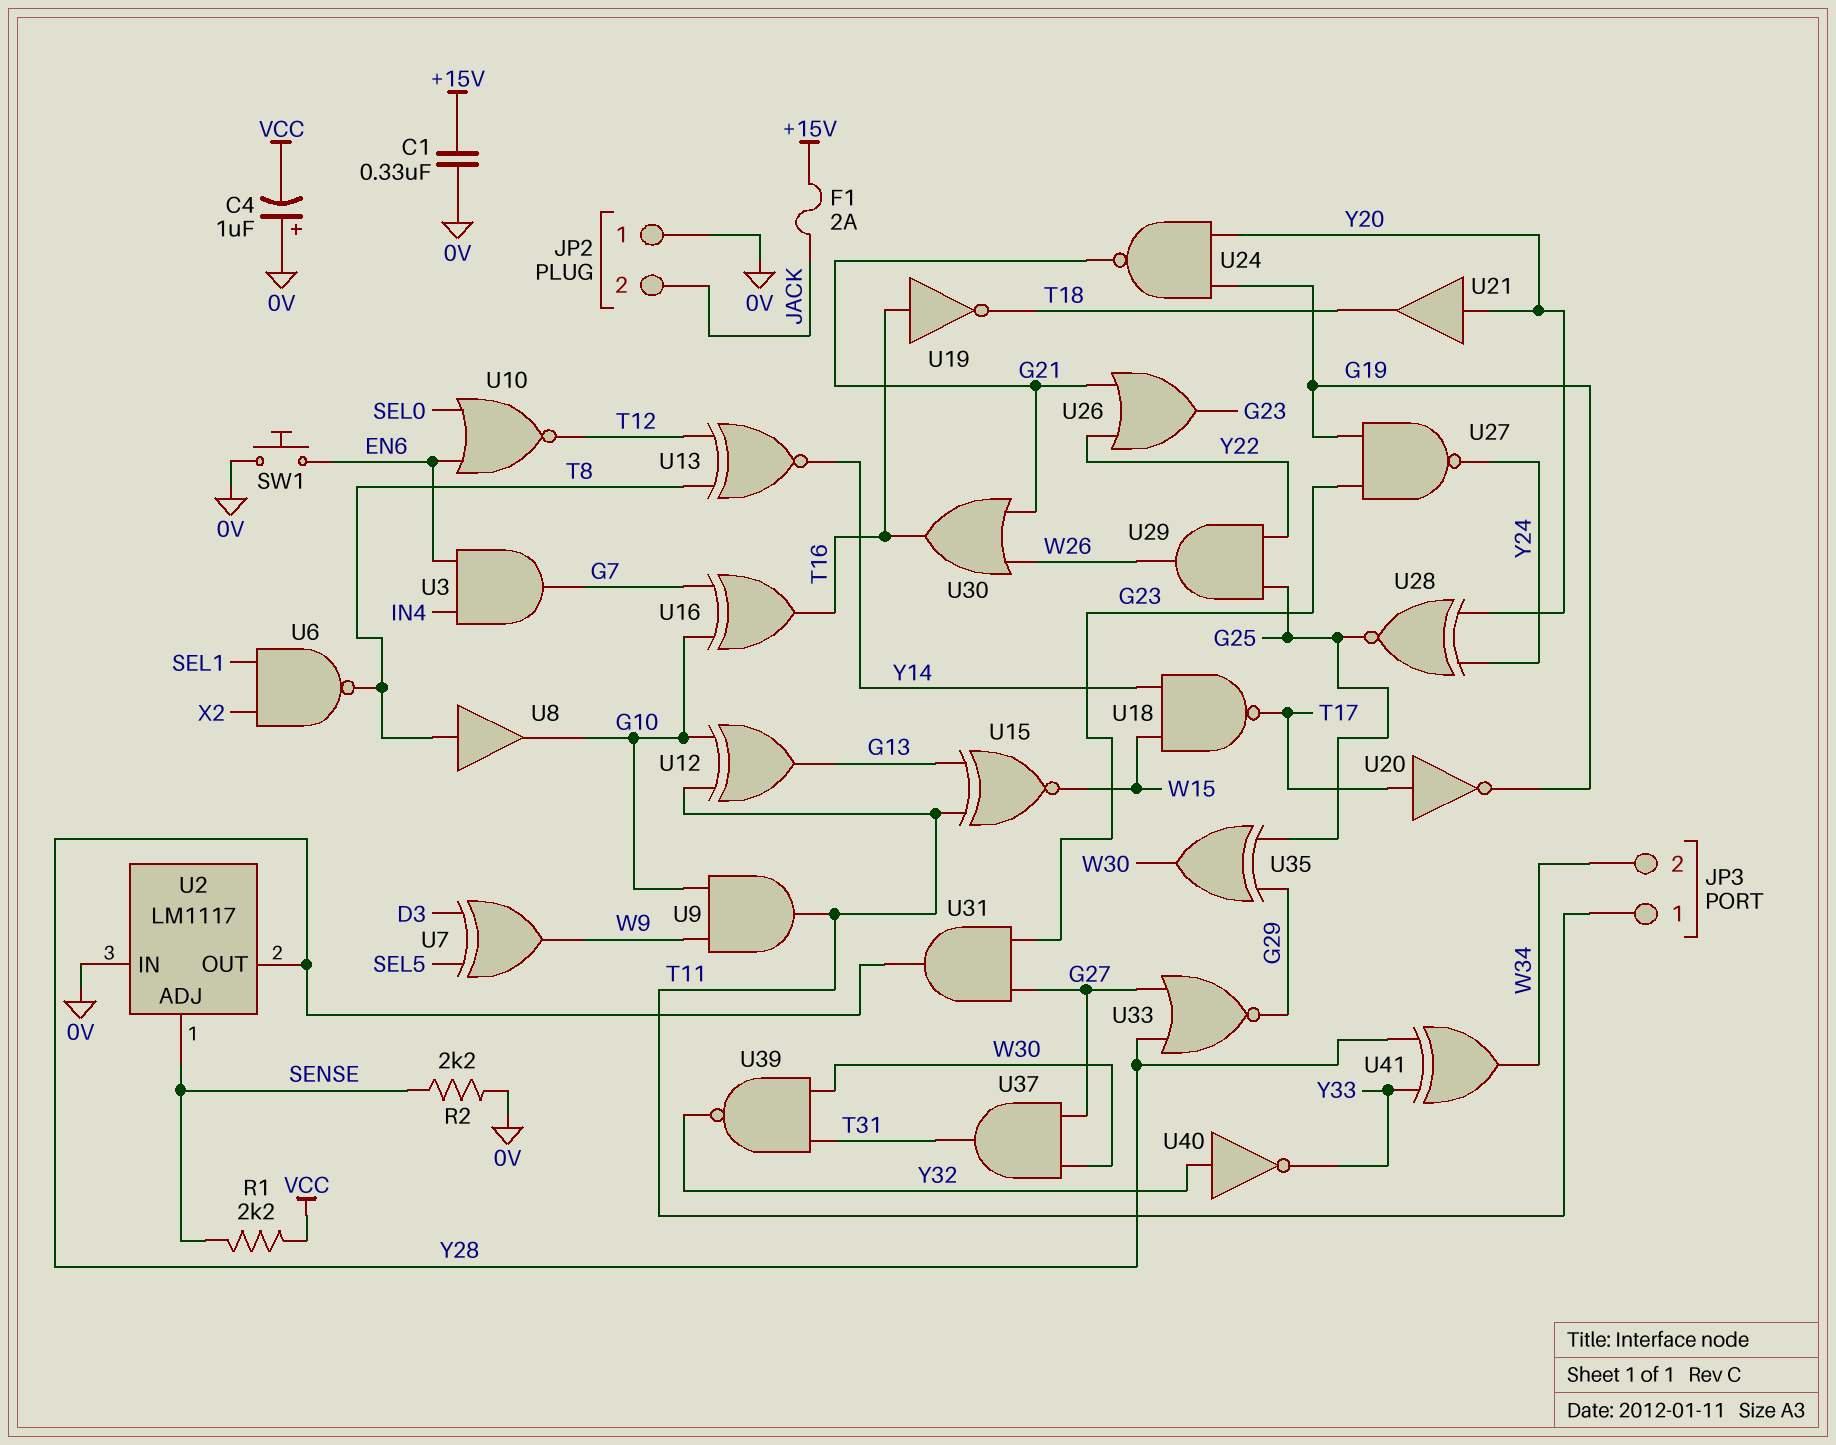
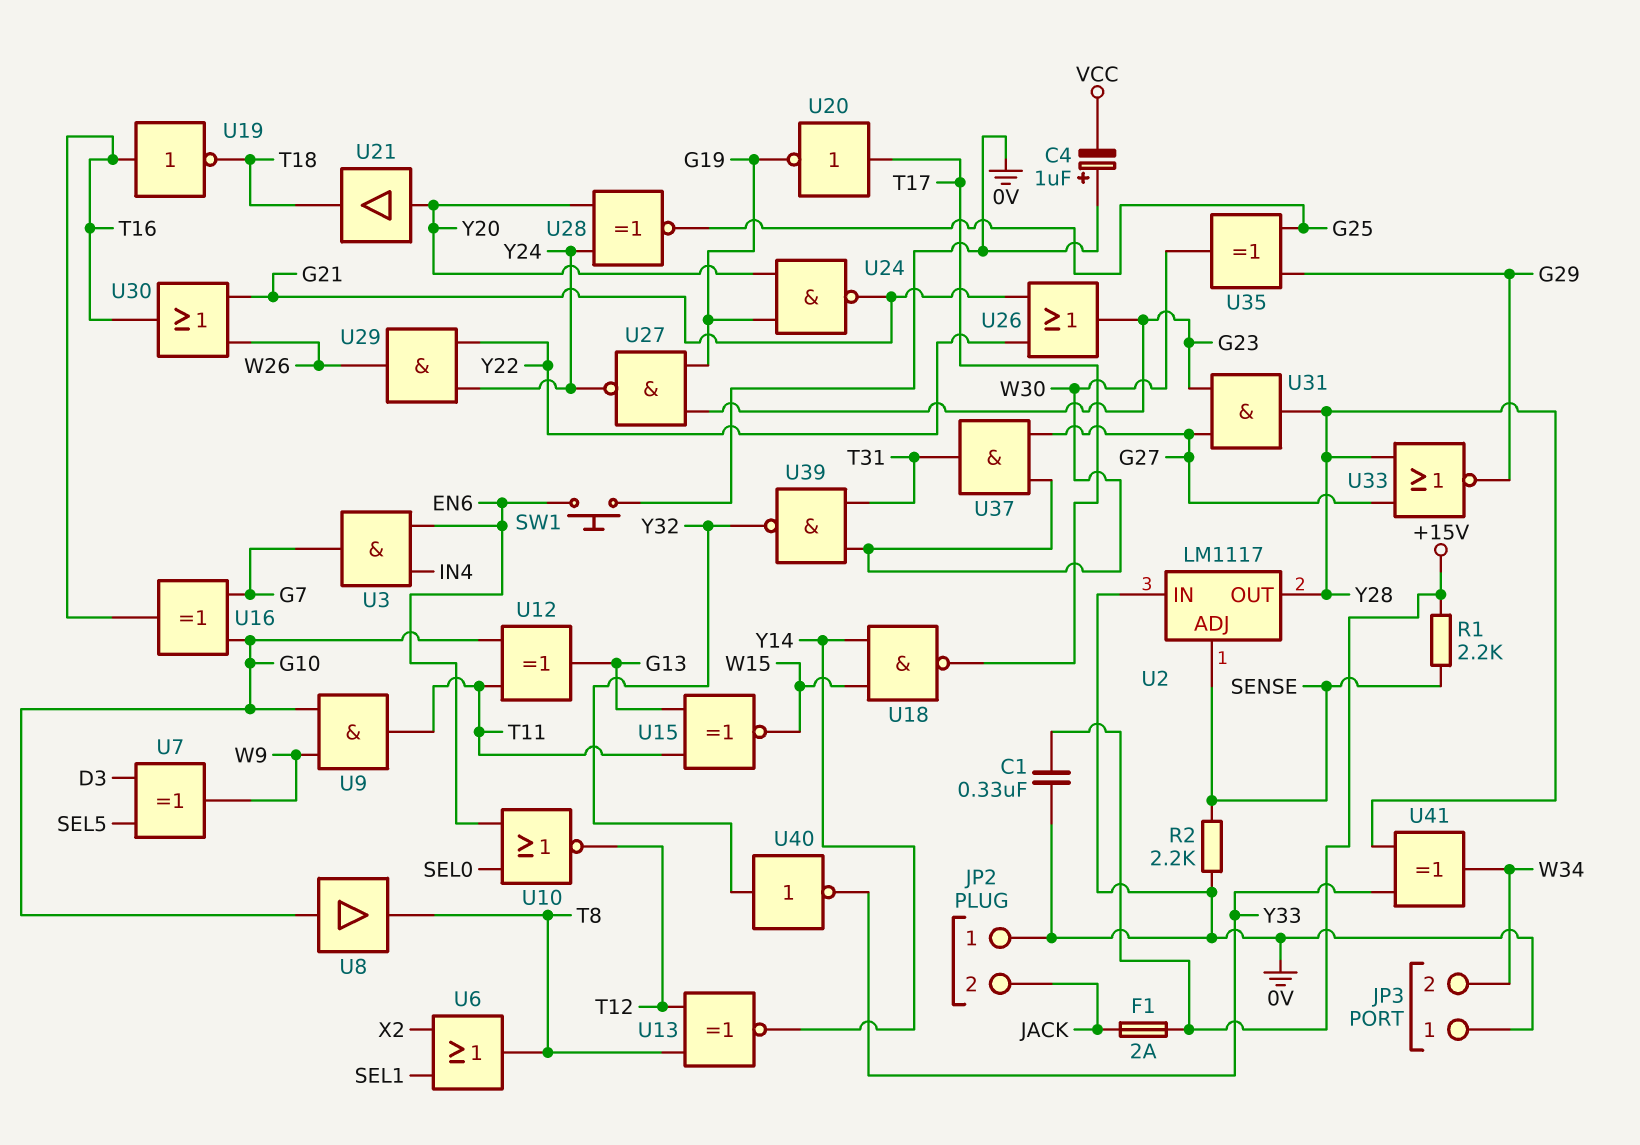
JP3 pin 1: T11 -> 0V
R1: 2.2k (SENSE, VCC) -> 2.2k (+15V, SENSE)
U6: NAND (in SEL1, in X2, out T8) -> OR (in SEL1, in X2, out T8)
U8: buffer (in T8, out G10) -> buffer (in G10, out T8)
U29: AND (in G25, in Y22, out W26) -> AND (in Y22, in Y24, out W26)

